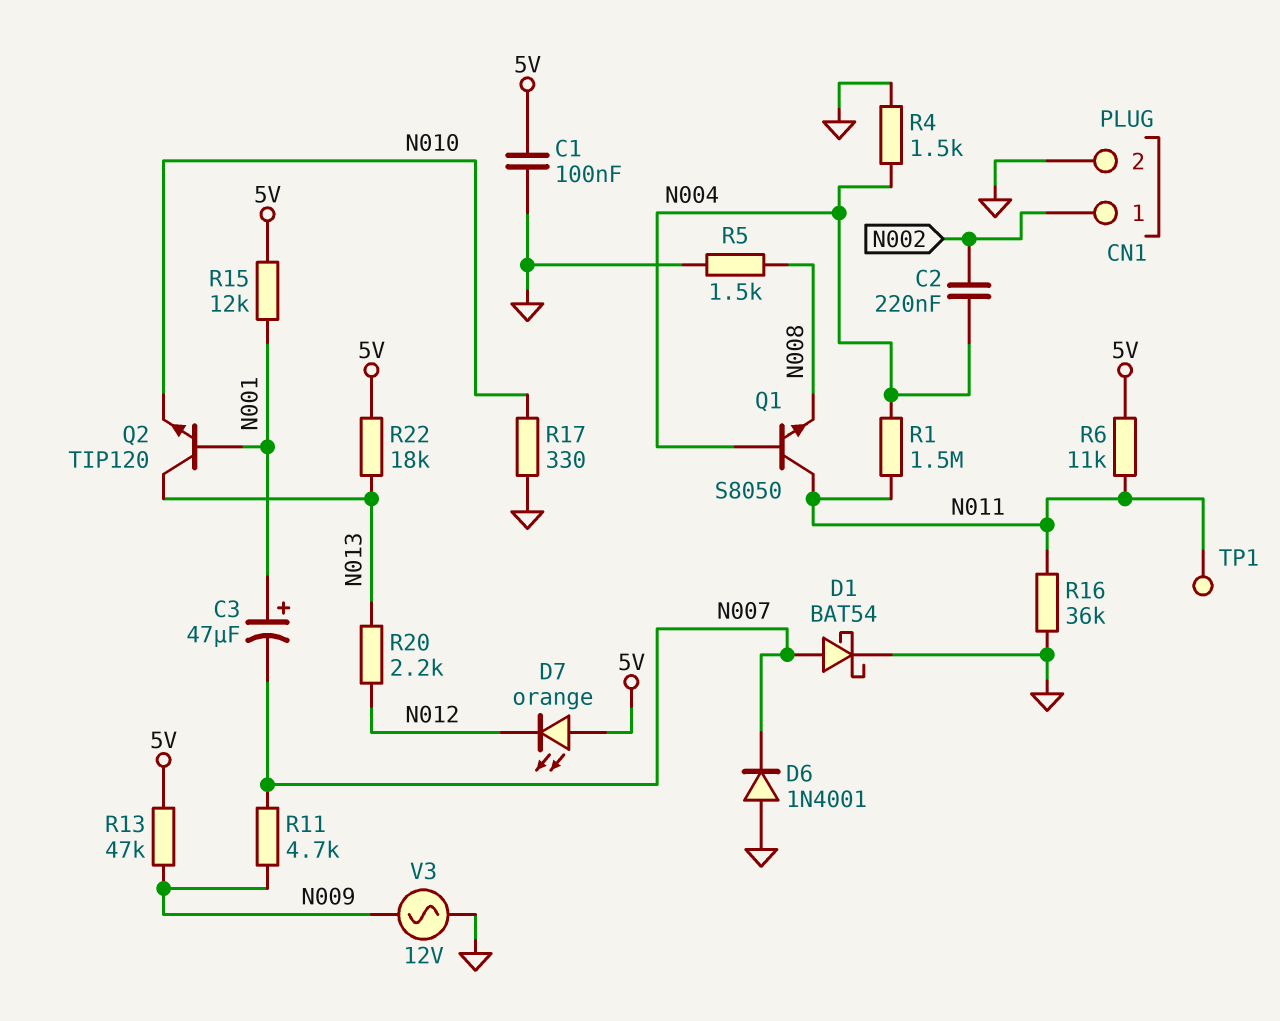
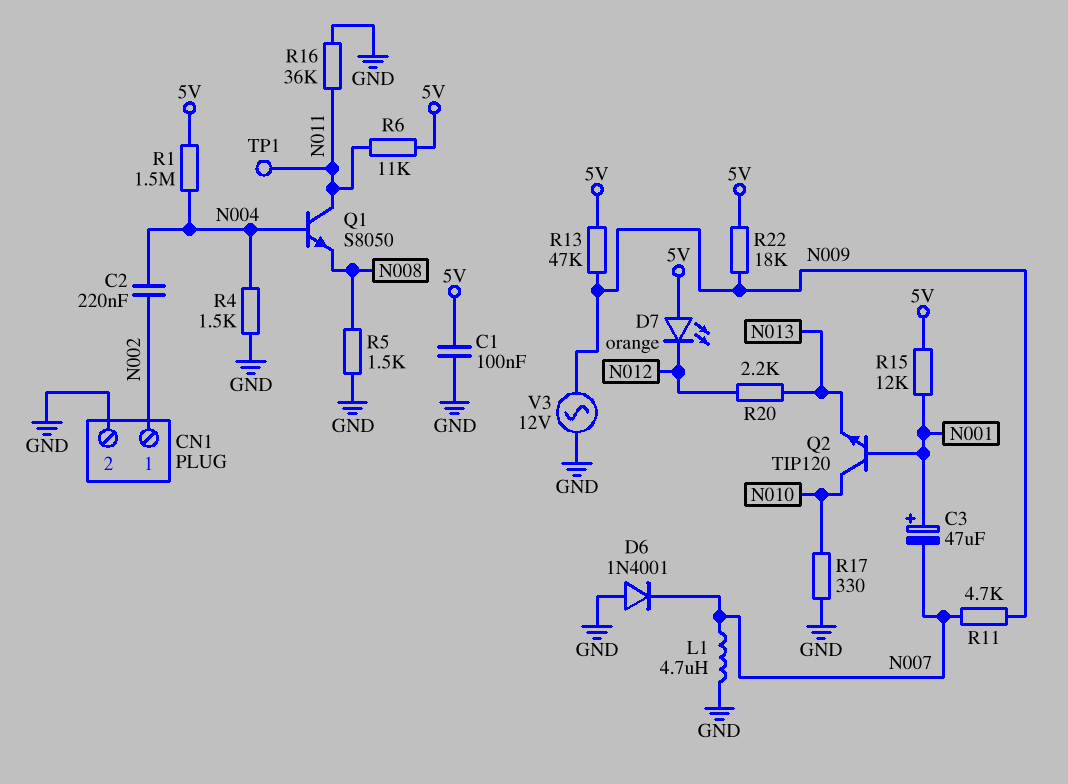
D1: schottky BAT54 (A N007, K GND) -> none
L1: none -> 4.7uH (GND, N007)
Q2: NPN TIP120 (B N001, C N013, E N010) -> NPN TIP120 (B N001, C N010, E N013)
R1: 1.5M (N004, N011) -> 1.5M (5V, N004)
R22: 18k (5V, N013) -> 18k (5V, N009)

